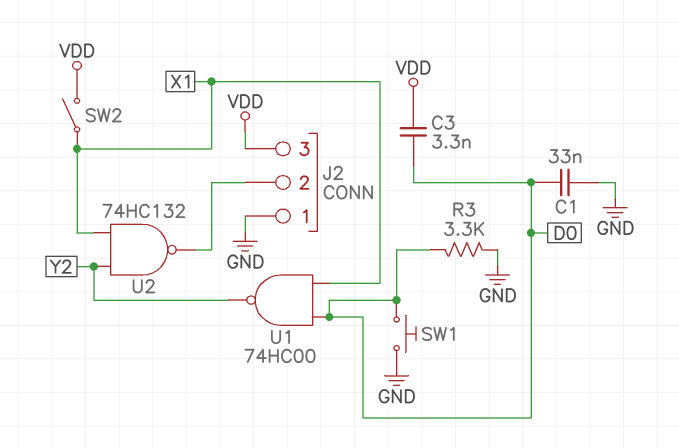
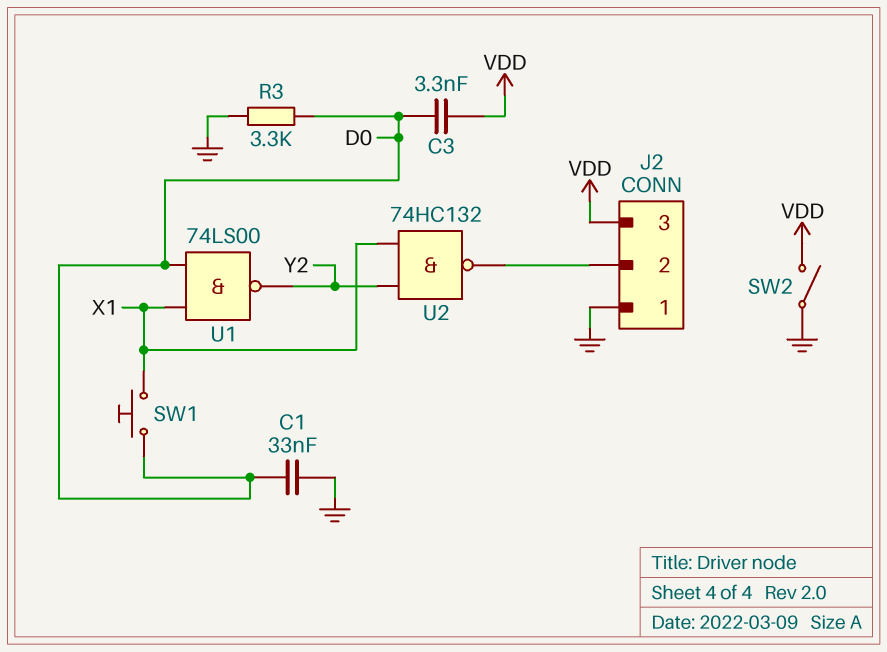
SW1: button (D0, GND) -> button (D0, X1)
SW2: switch (VDD, X1) -> switch (GND, VDD)
U1: NAND 74HC00 (in D0, in X1, out Y2) -> NAND 74LS00 (in D0, in X1, out Y2)

